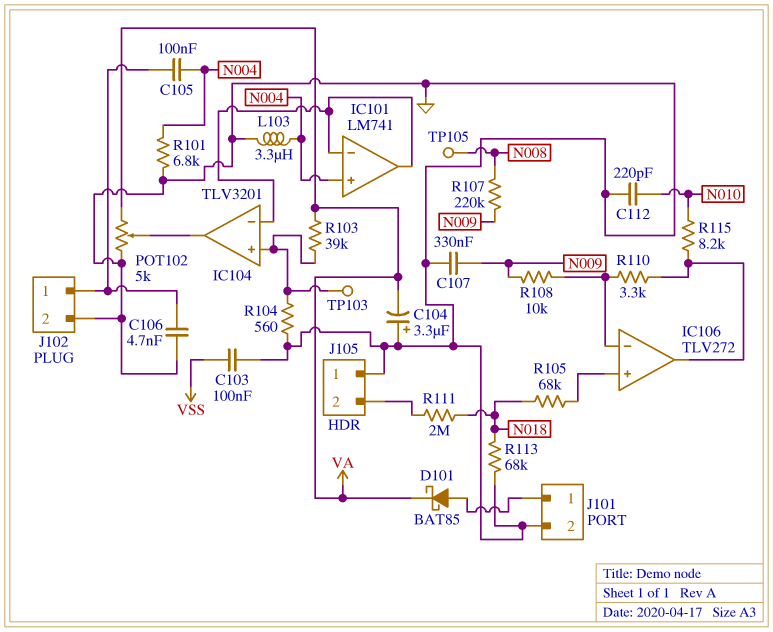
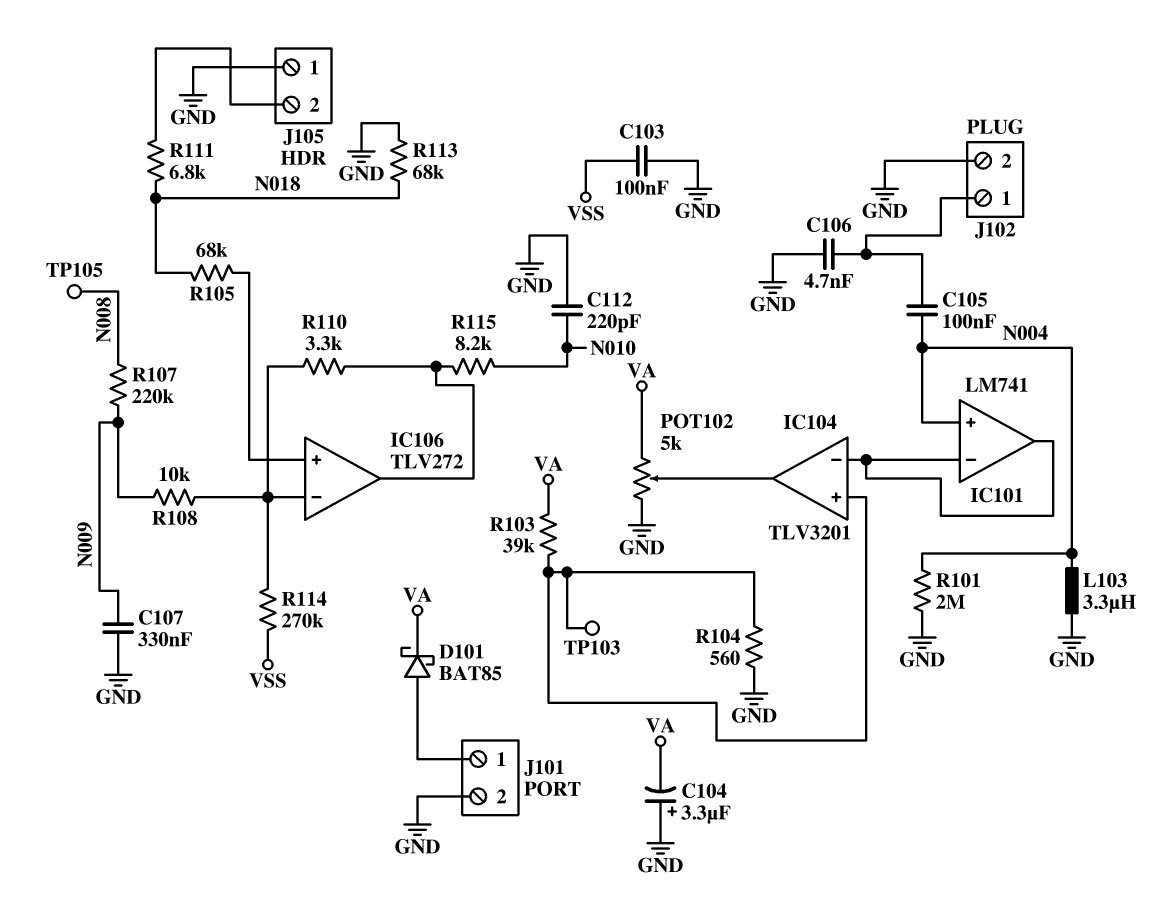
R101: 6.8k (GND, N004) -> 2M (GND, N004)
R111: 2M (J105/2, N018) -> 6.8k (J105/2, N018)
R114: none -> 270k (IC106/in-, VSS)

